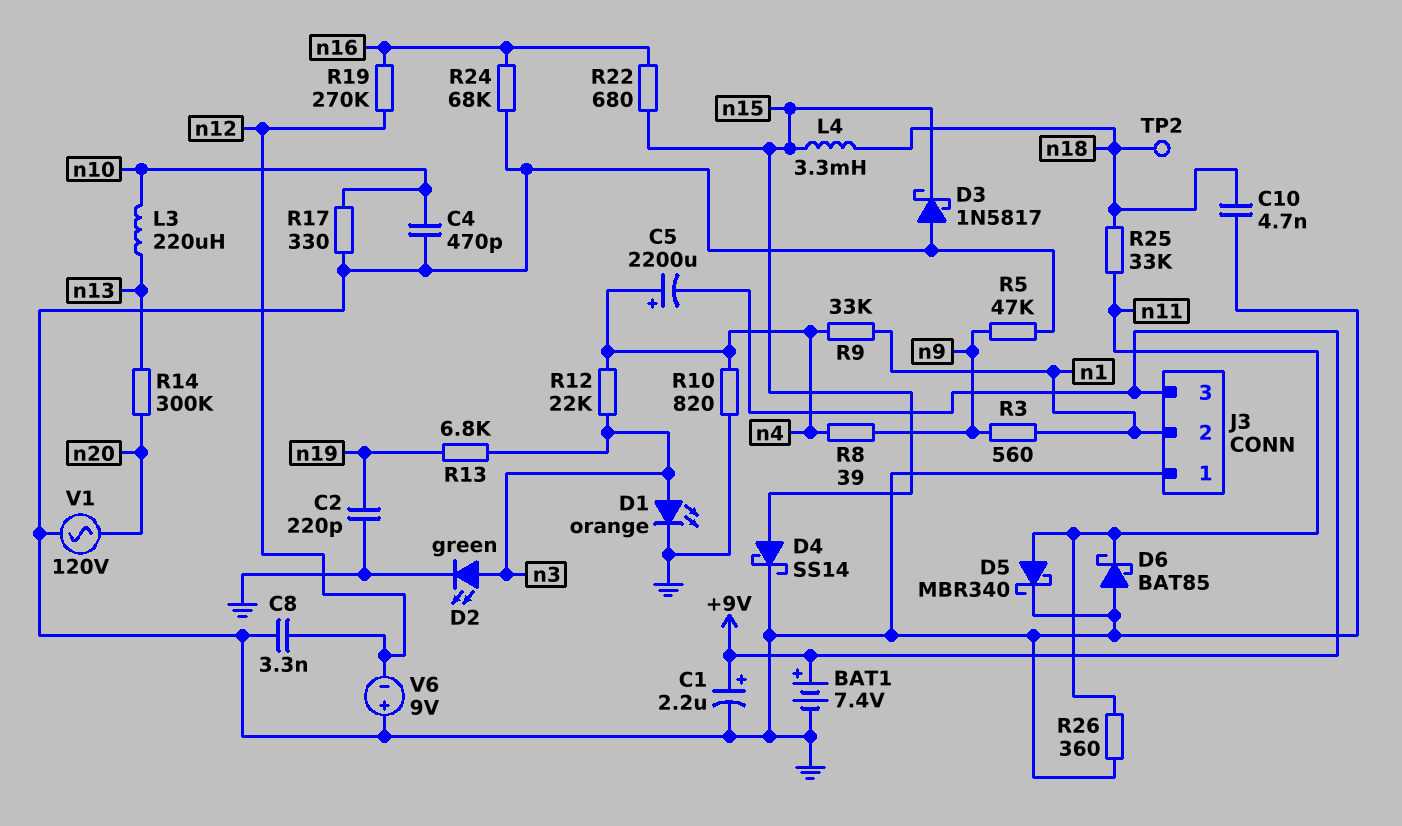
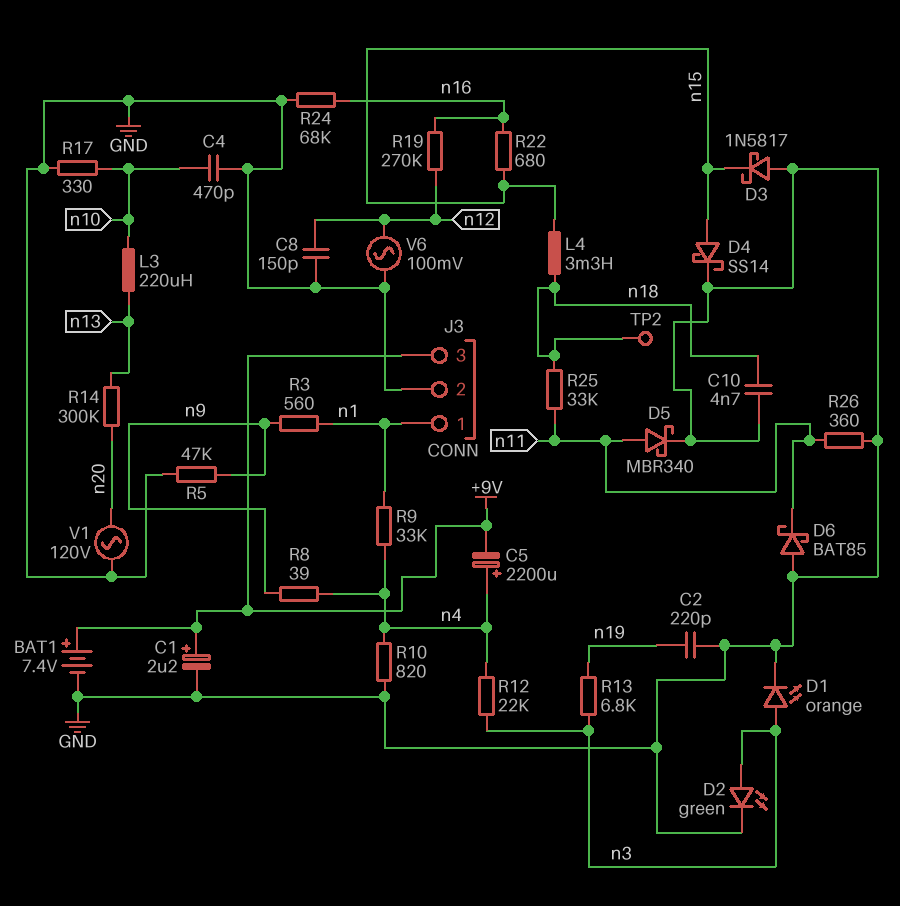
C8: 3.3nF (GND, n12) -> 150pF (GND, n12)
J3 pin 1: GND -> n1
J3 pin 2: n1 -> GND
V6: 9V (plus GND, minus n12) -> AC 100mV (GND, n12)

